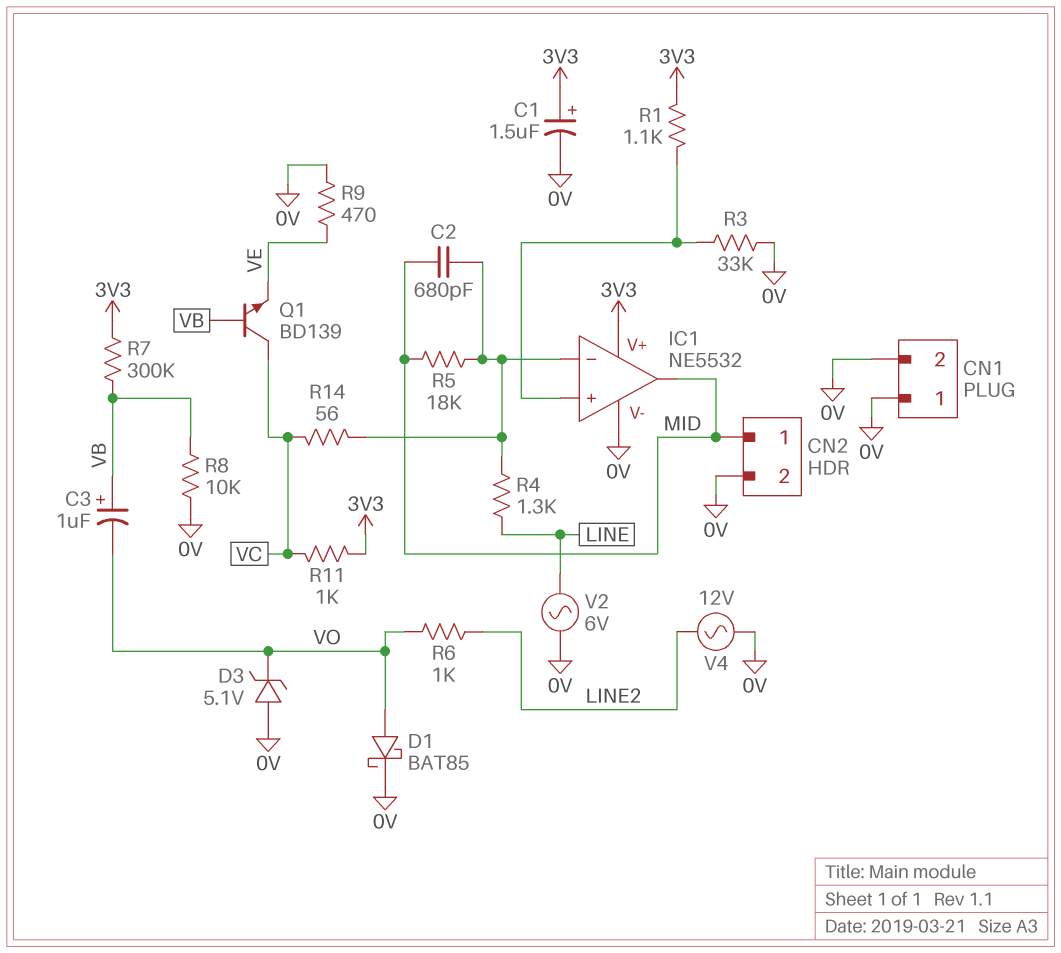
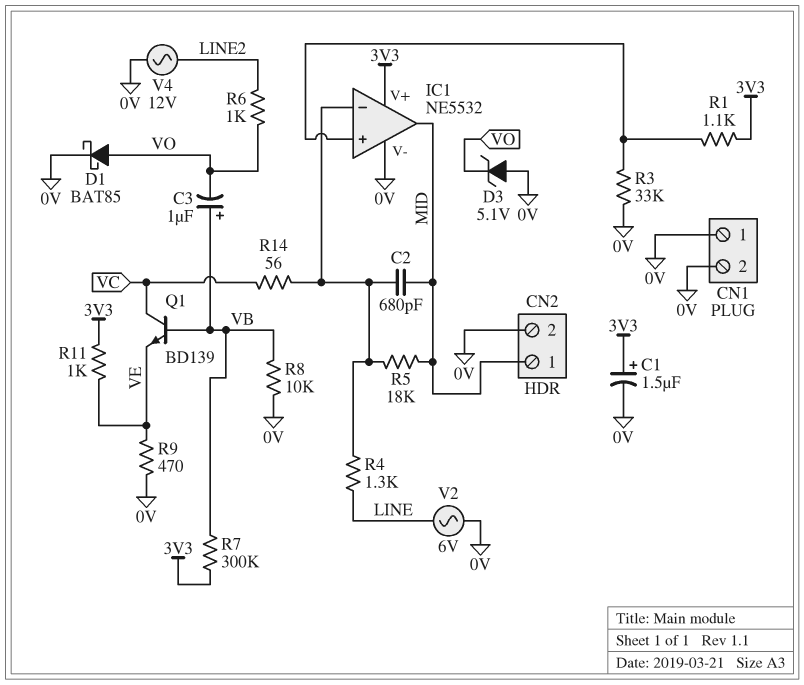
R11: 1k (3V3, VC) -> 1k (3V3, VE)

